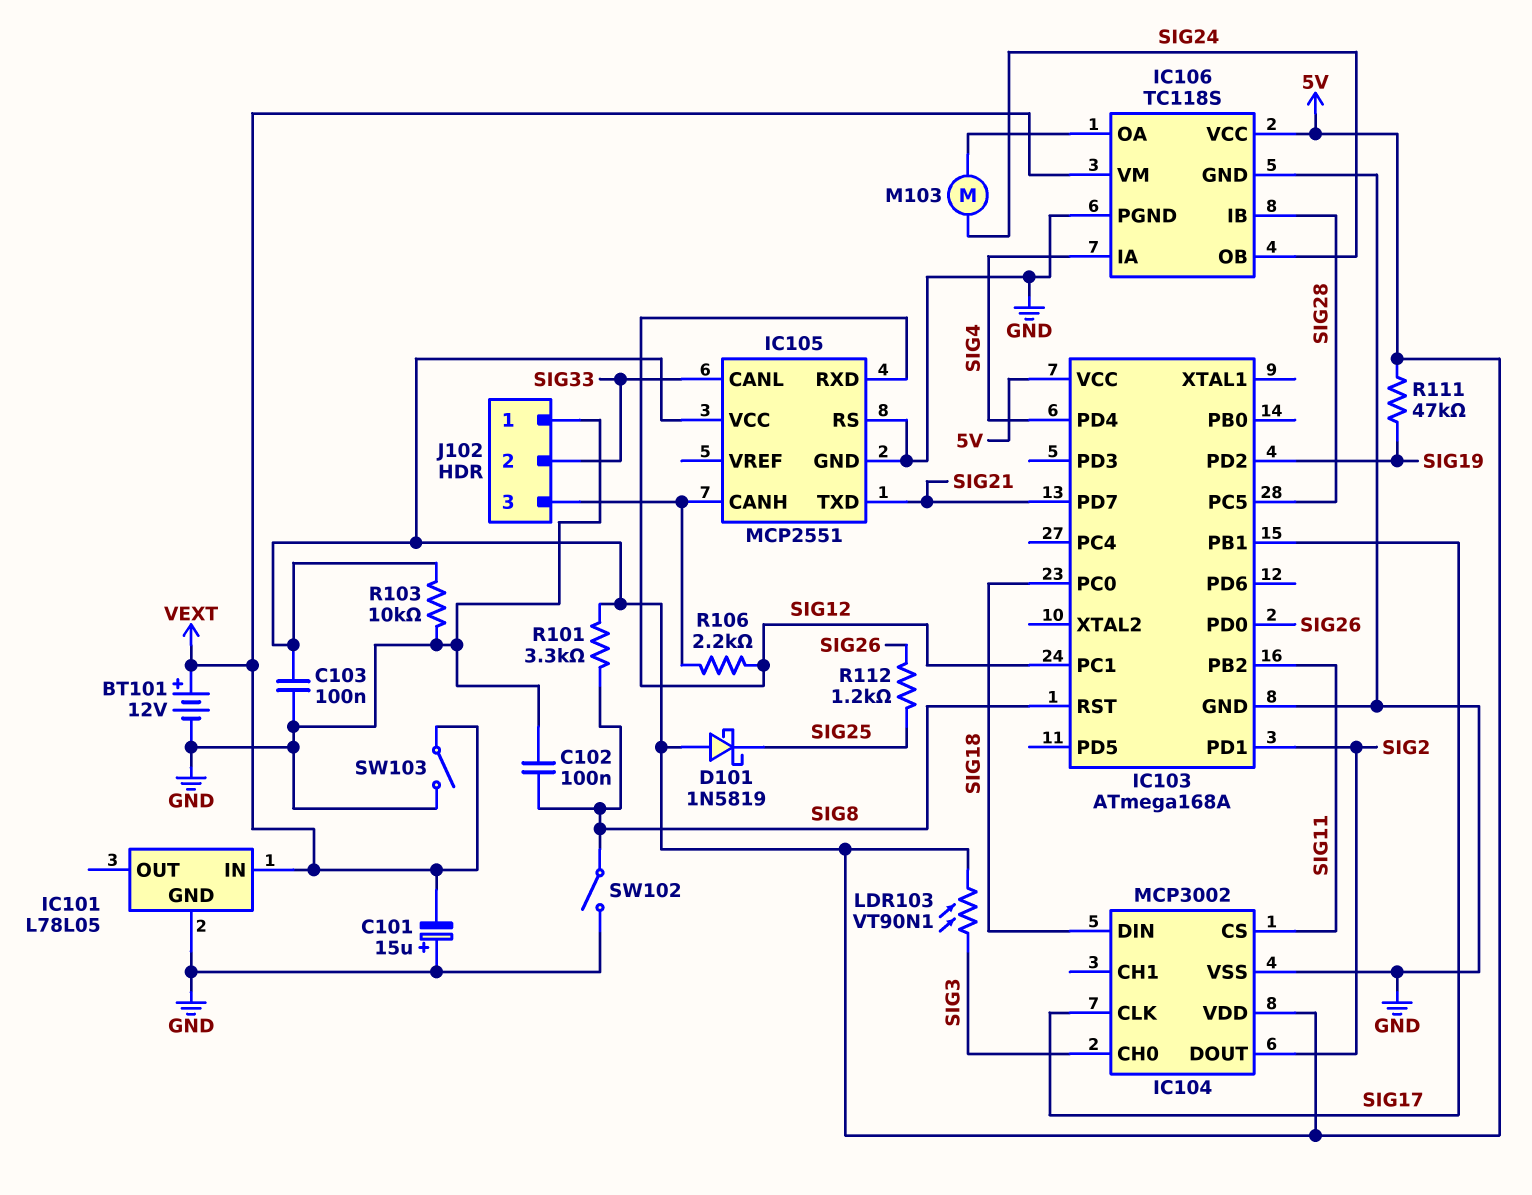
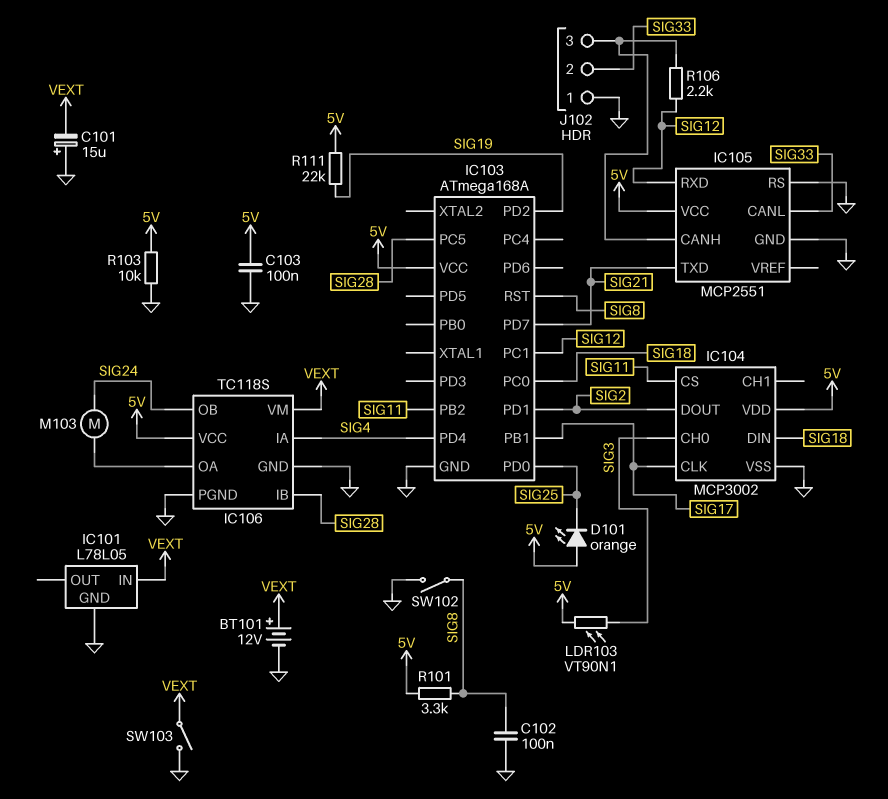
D101: schottky 1N5819 (A 5V, K SIG25) -> LED orange (A 5V, K SIG25)
IC103 pin PD0: SIG26 -> SIG25
R111: 47k (5V, SIG19) -> 22k (5V, SIG19)
R112: 1.2k (SIG25, SIG26) -> none

